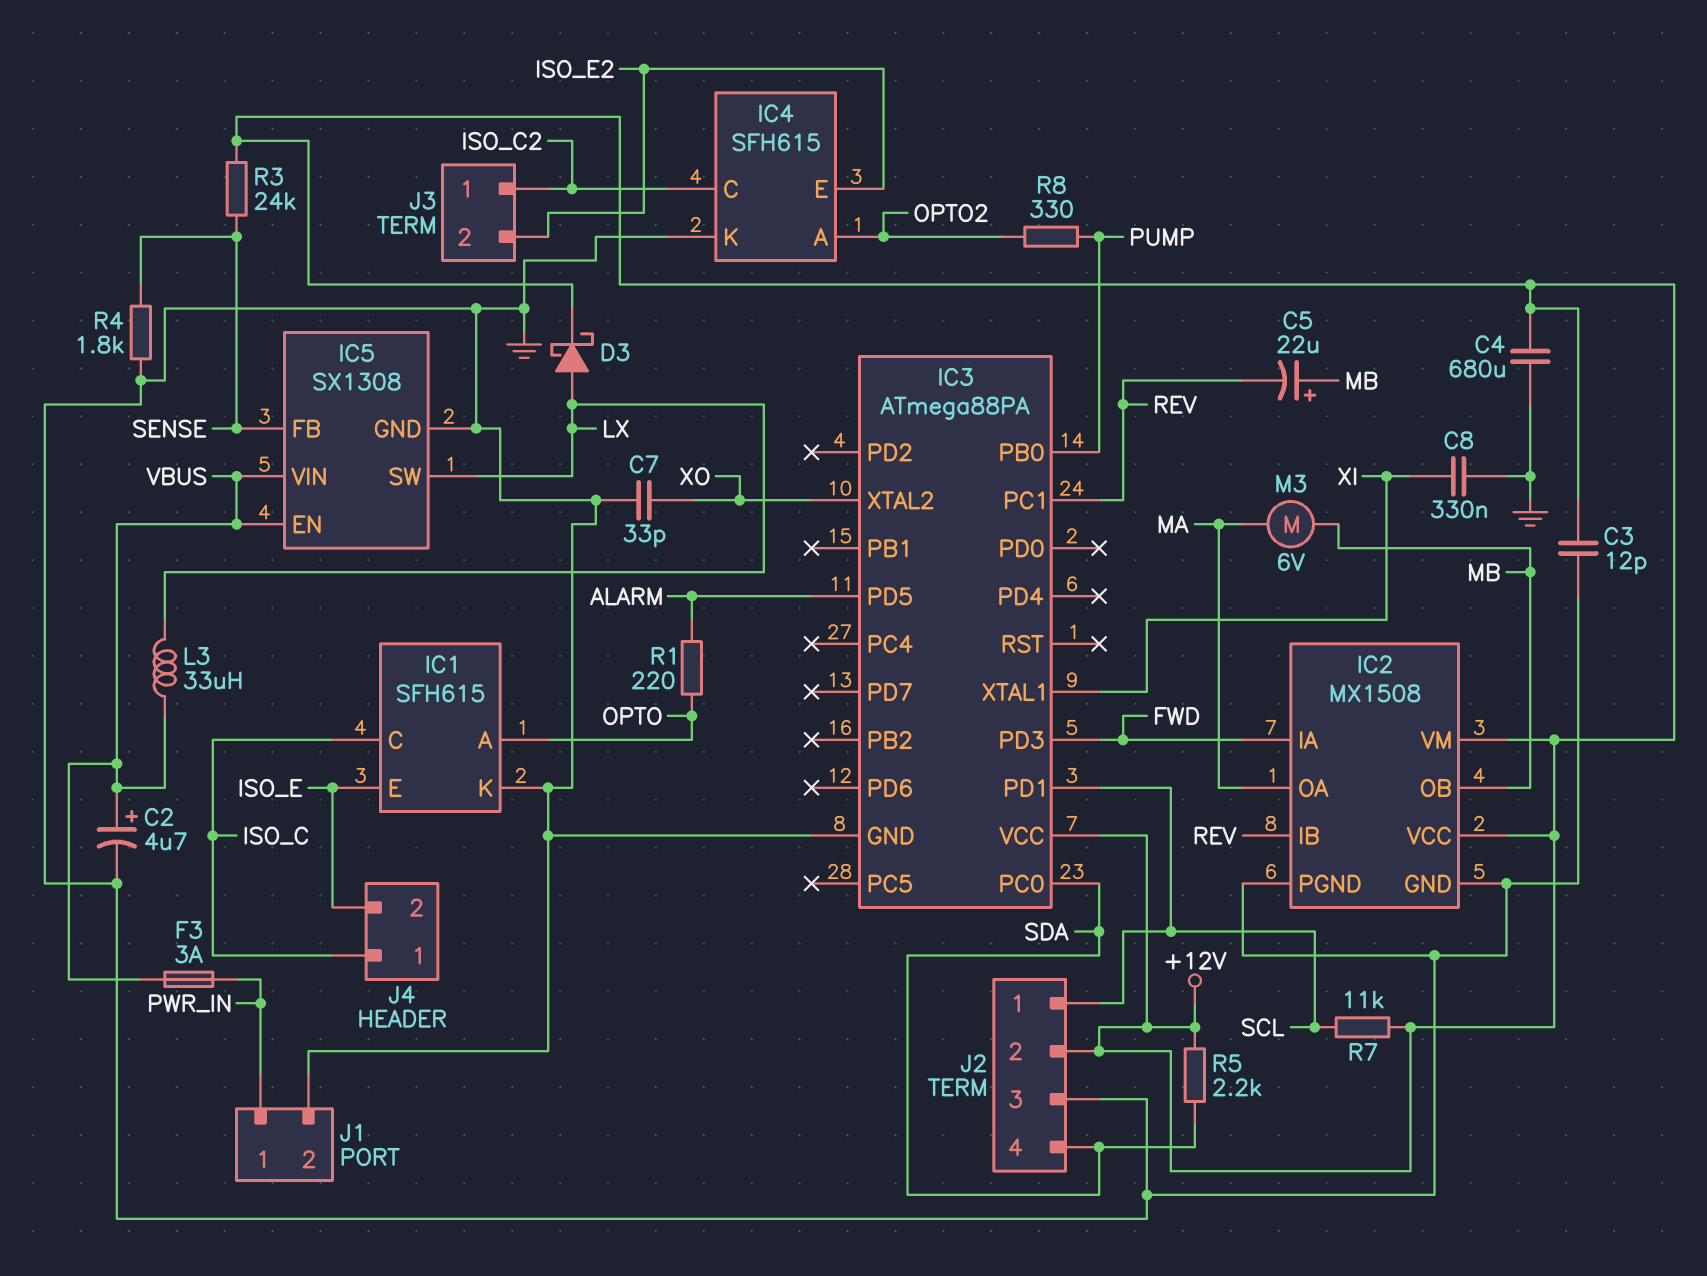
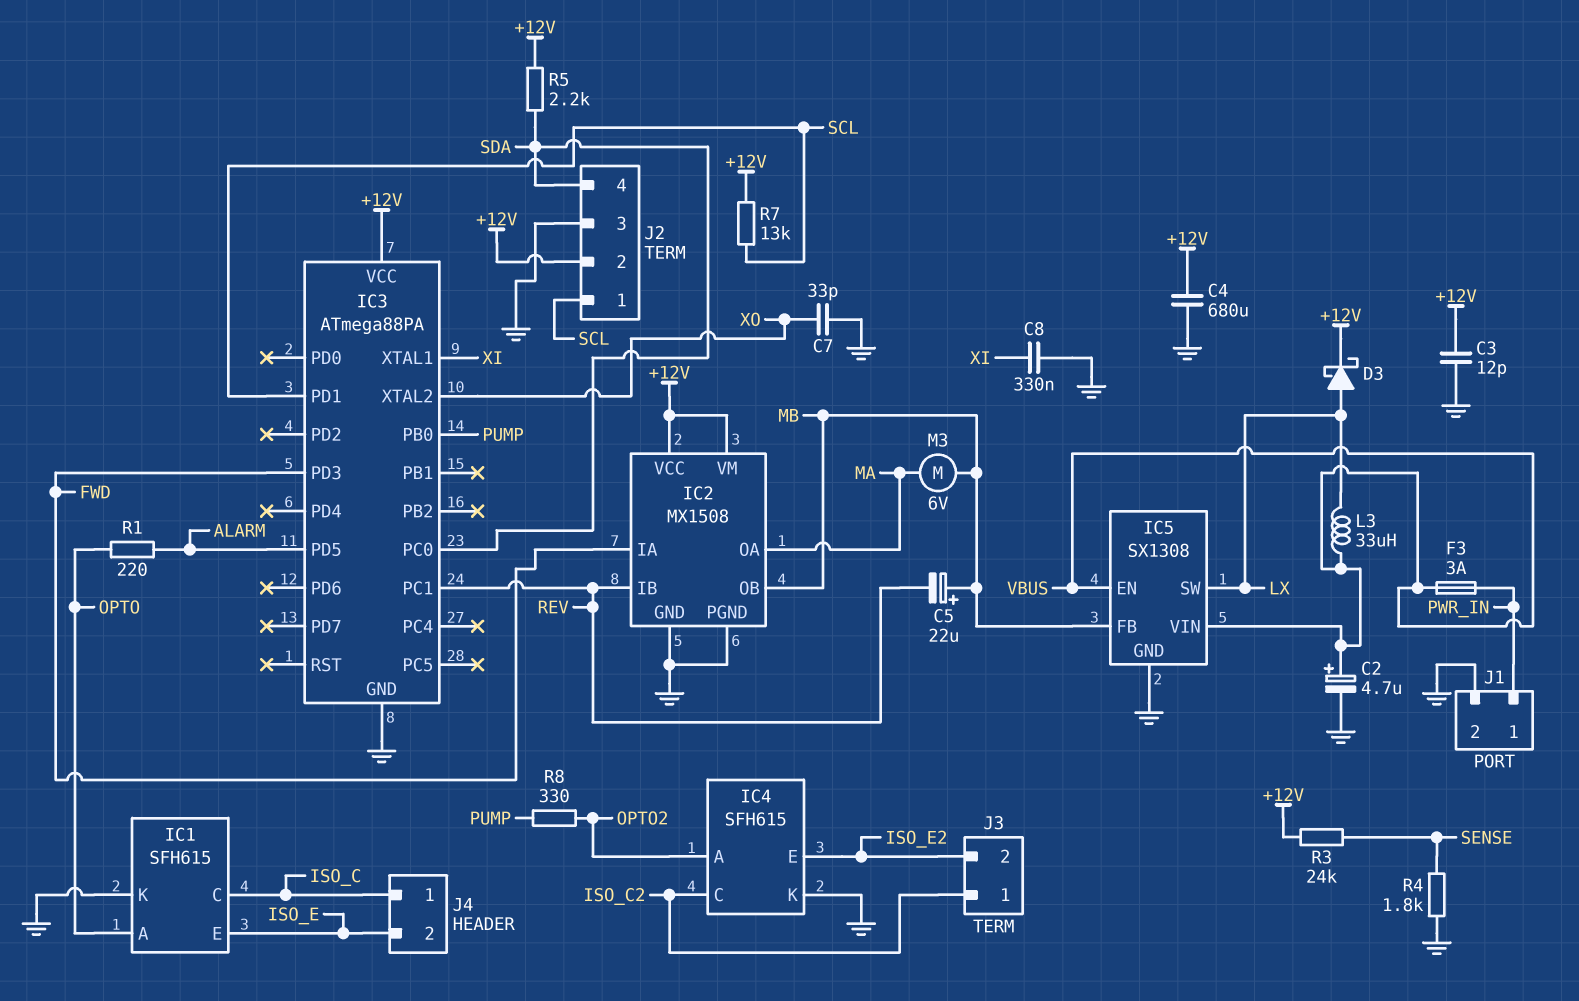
IC5 pin FB: SENSE -> MB
R7: 11k (+12V, SCL) -> 13k (+12V, SCL)

